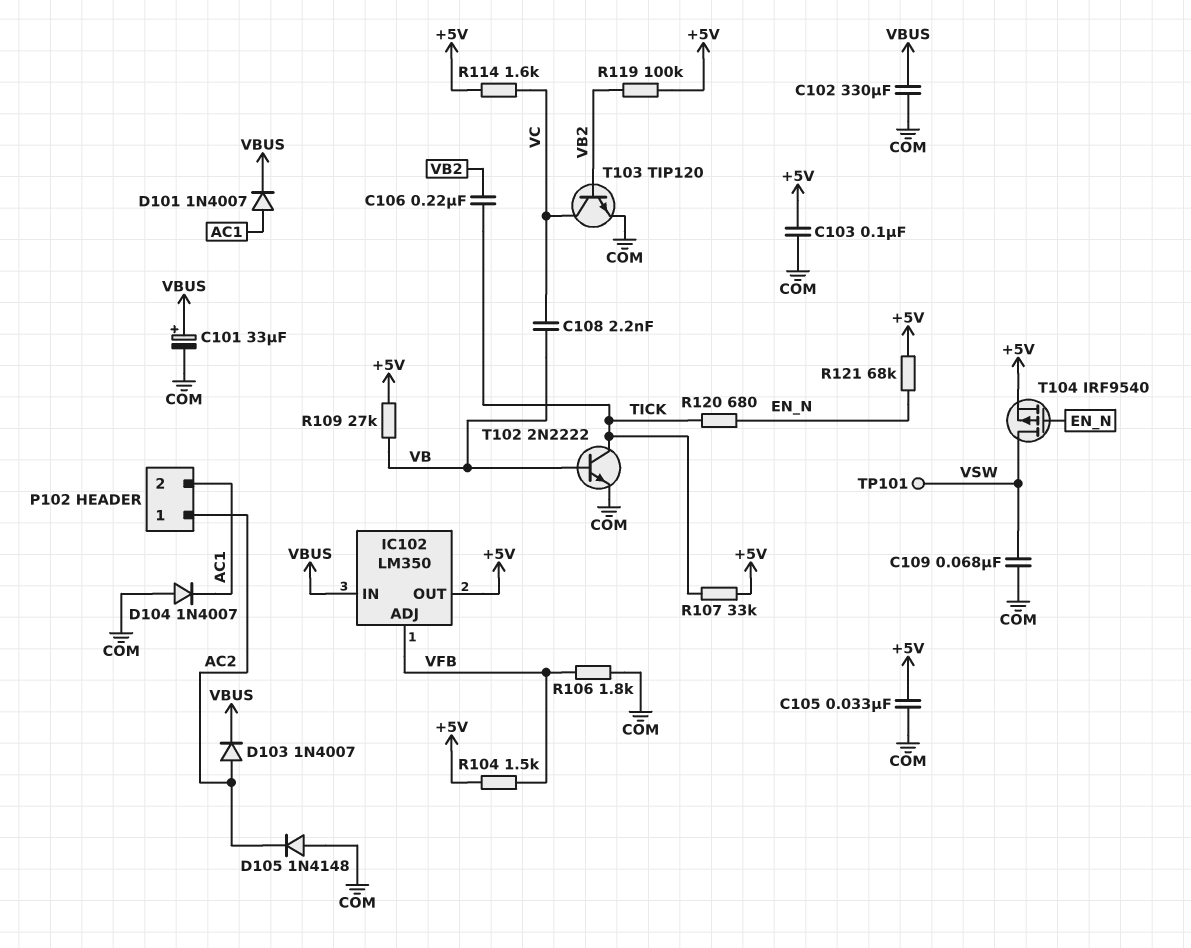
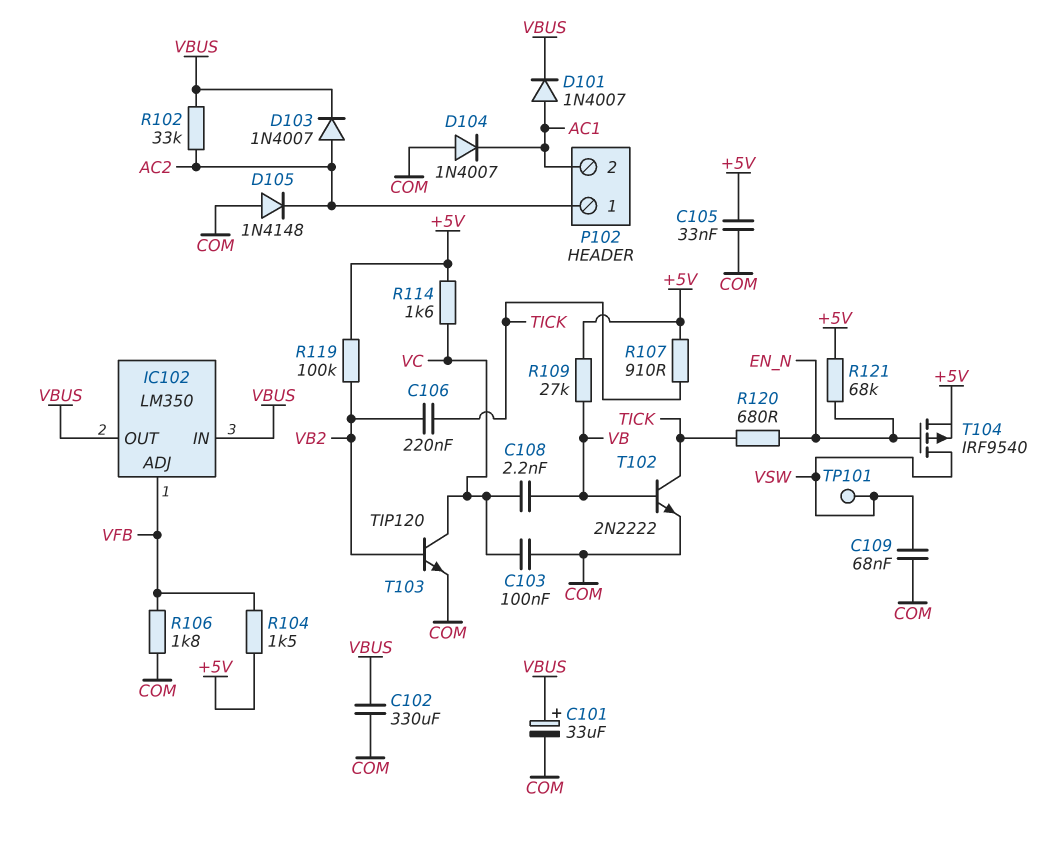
C103: 100nF (+5V, COM) -> 100nF (COM, VC)
IC102 pin OUT: +5V -> VBUS
R102: none -> 33k (AC2, VBUS)
R107: 33k (+5V, TICK) -> 910 (+5V, TICK)

